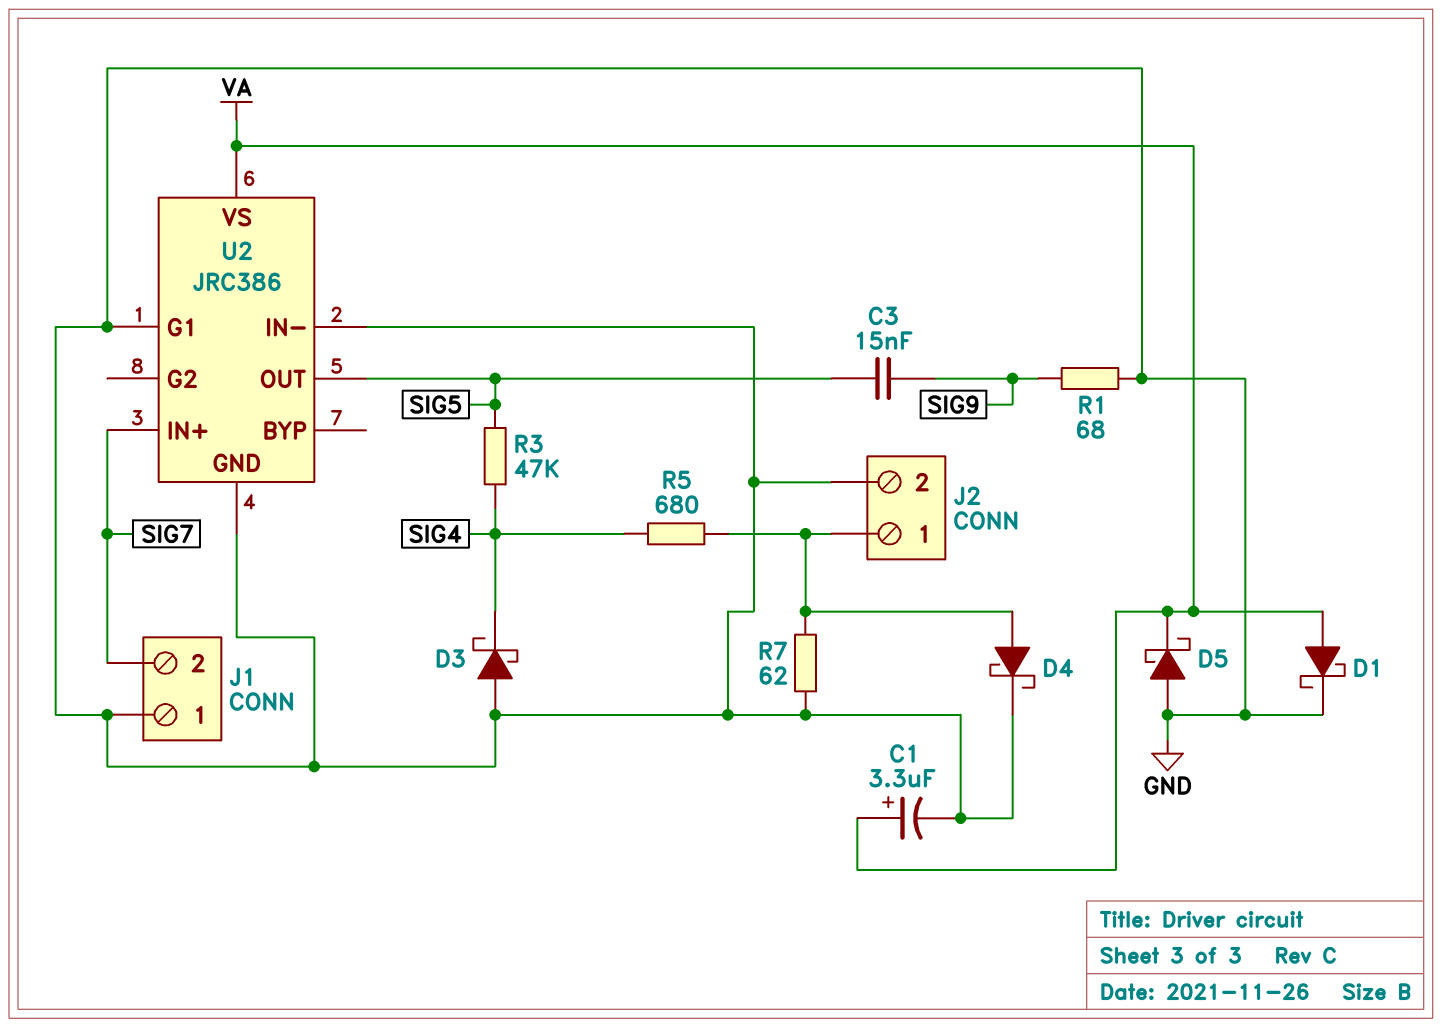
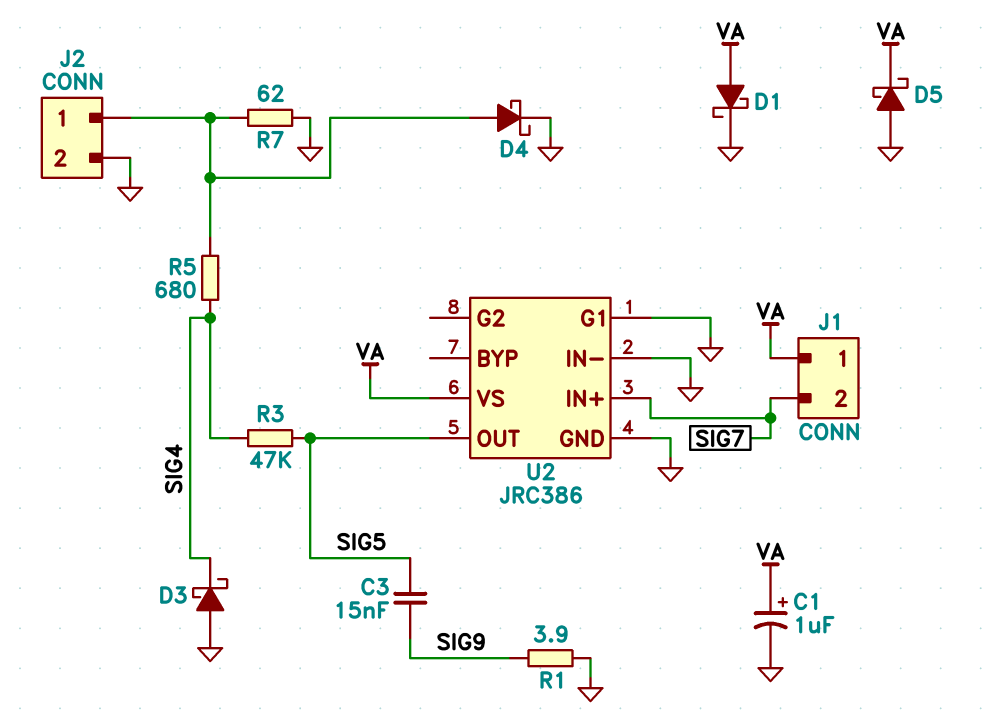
C1: 3.3uF (plus VA, minus GND) -> 1uF (plus VA, minus GND)
J1 pin 1: GND -> VA
R1: 68 (GND, SIG9) -> 3.9 (GND, SIG9)

